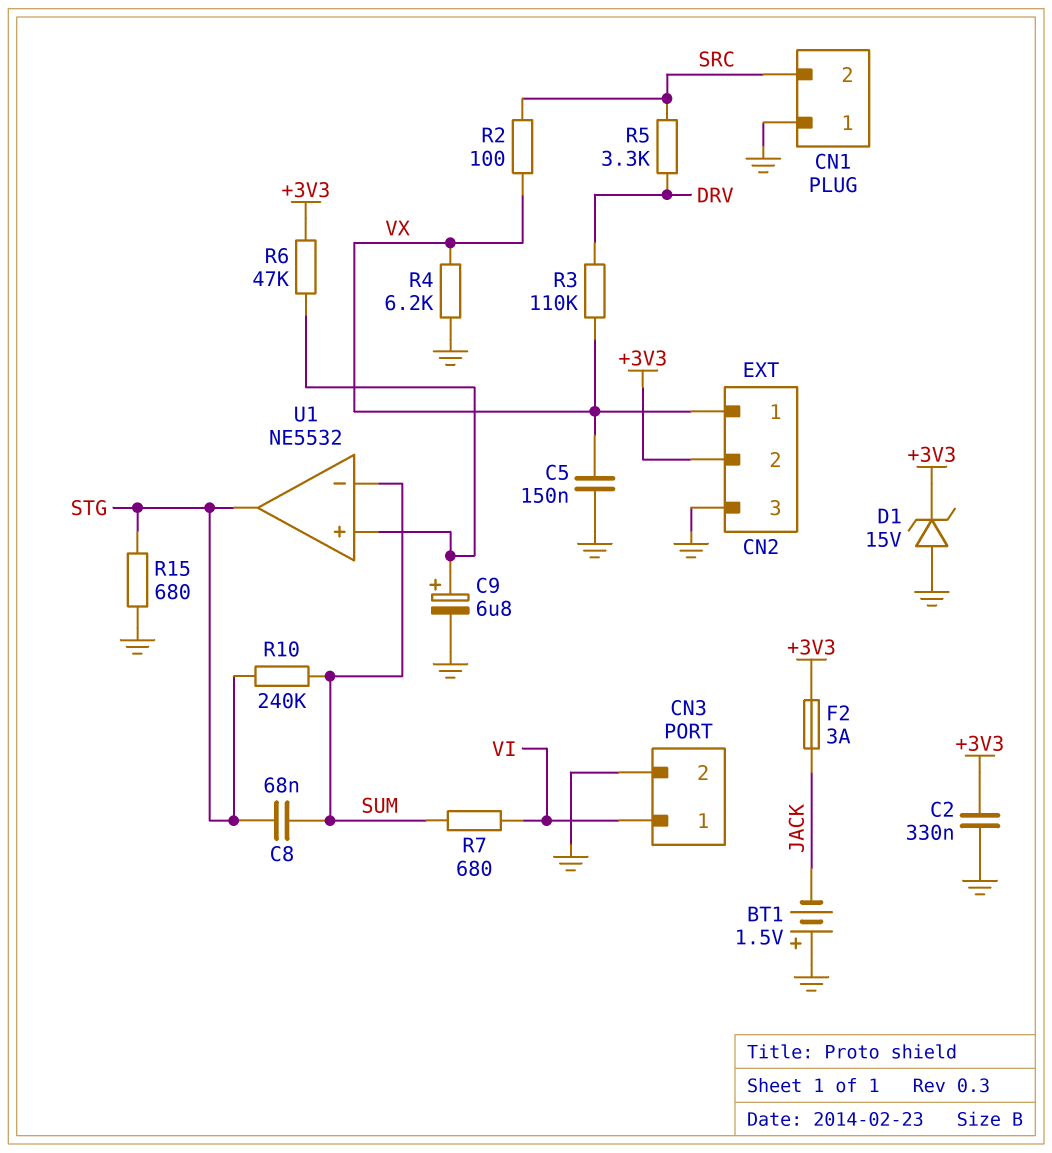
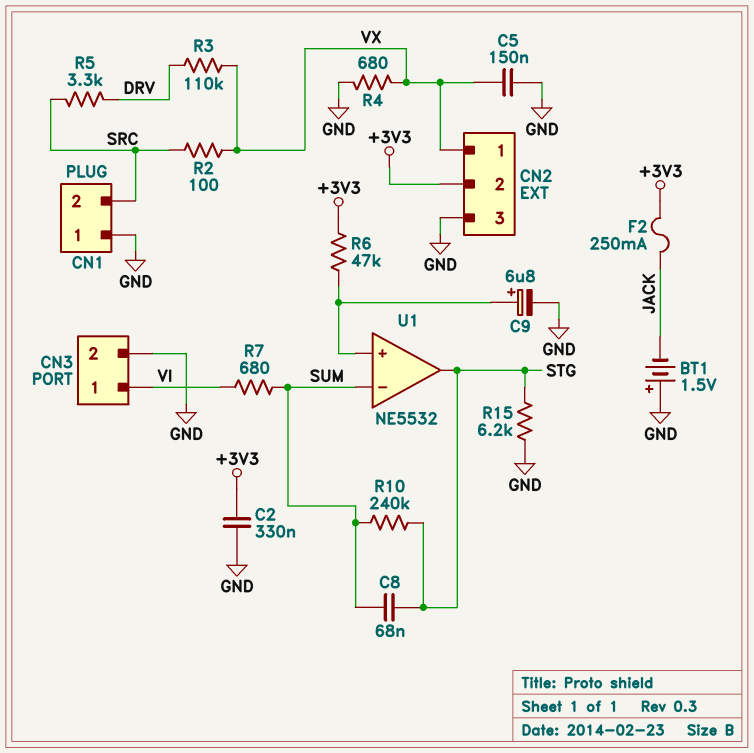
D1: zener 15V (A GND, K +3V3) -> none
F2: 3A (+3V3, JACK) -> 250mA (+3V3, JACK)
R4: 6.2k (GND, VX) -> 680 (GND, VX)
R15: 680 (GND, STG) -> 6.2k (GND, STG)

